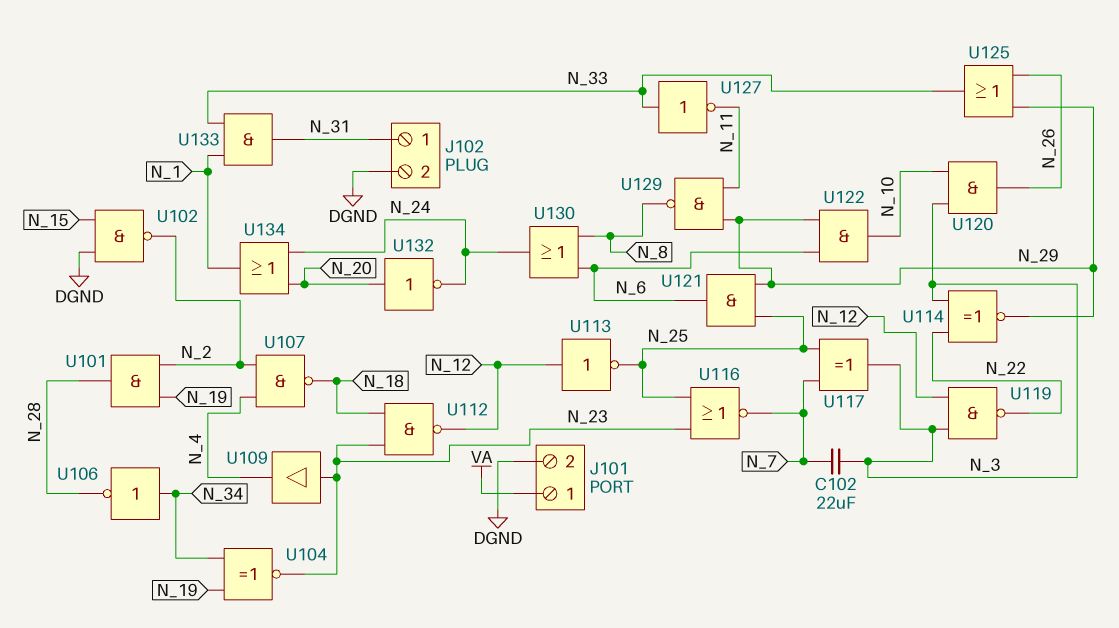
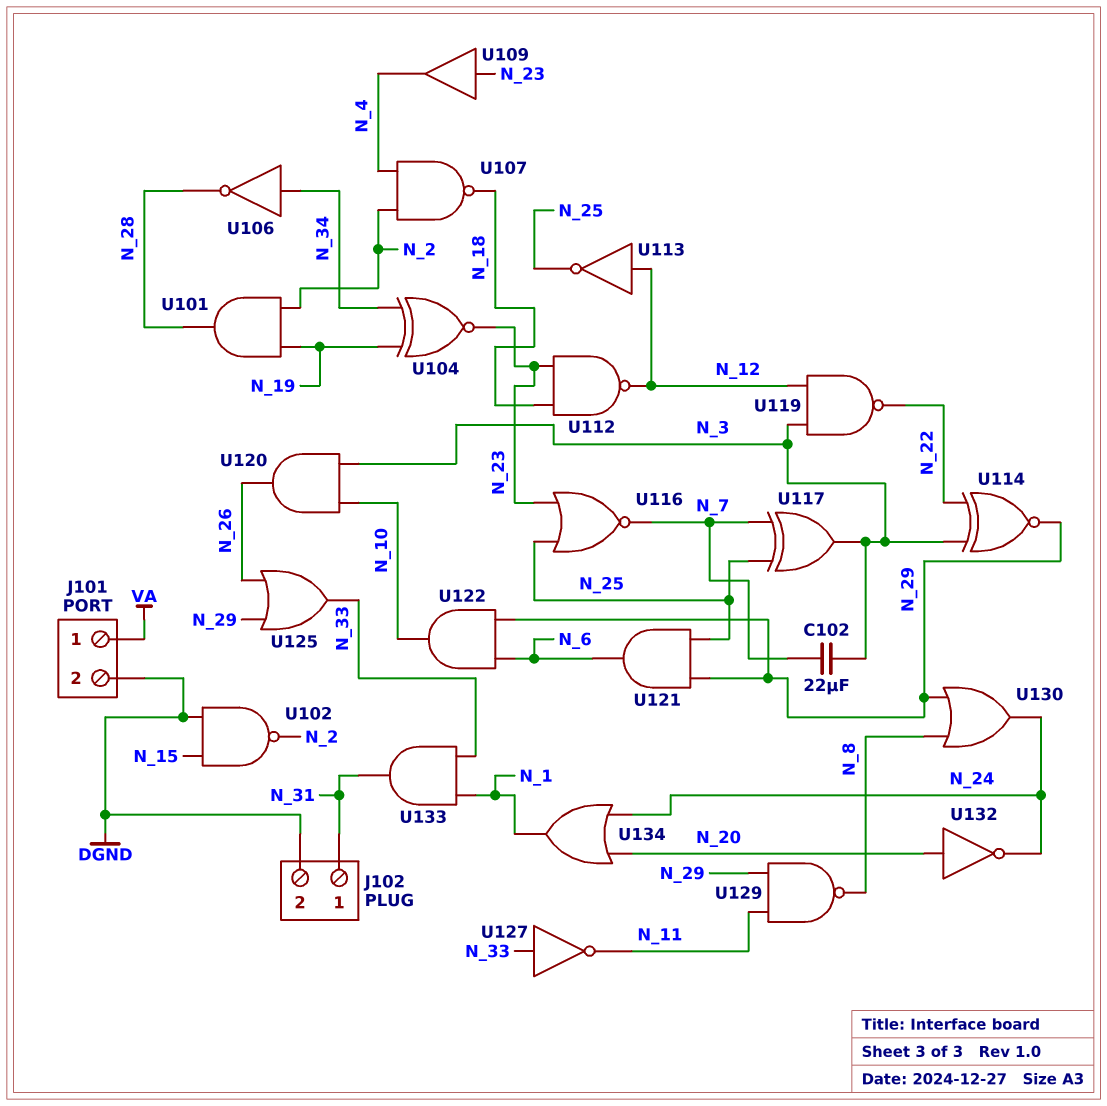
U130: OR (in N_6, in N_8, out N_24) -> OR (in N_8, in N_29, out N_24)

